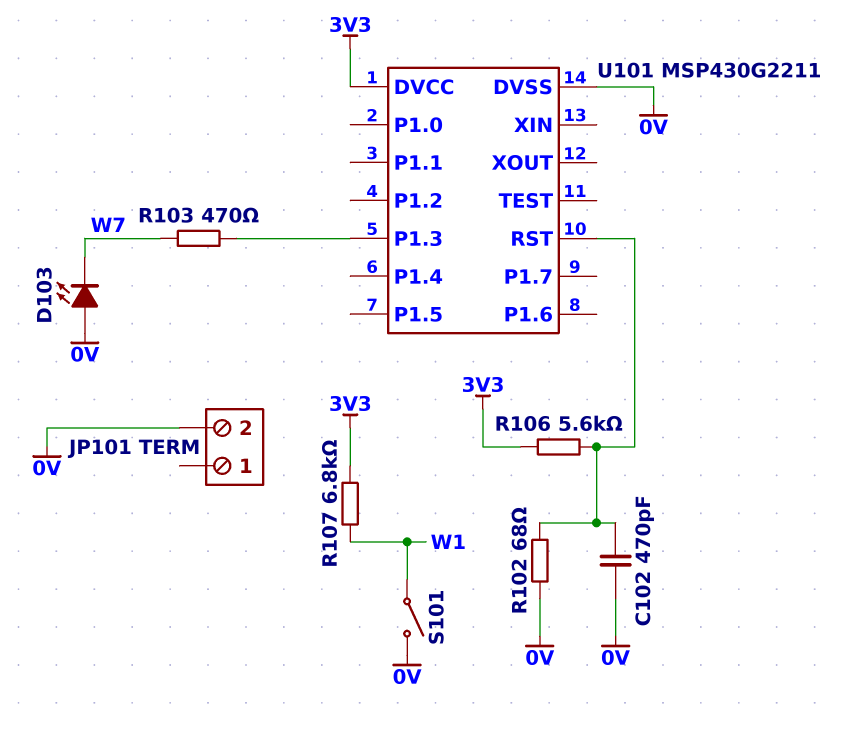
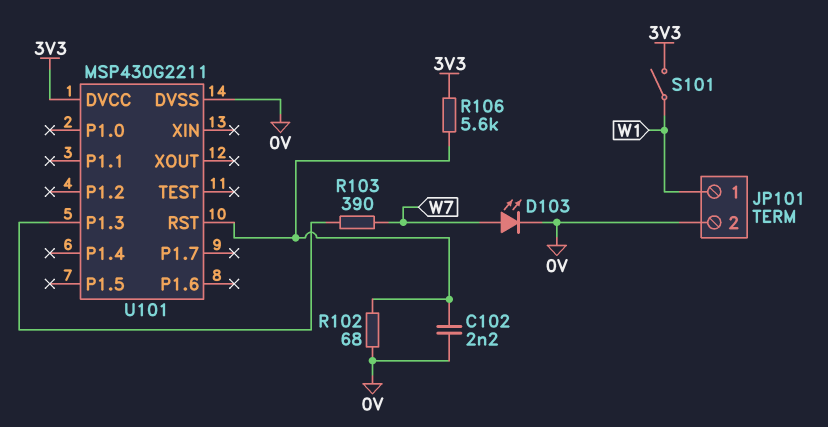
C102: 470pF (0V, U101/RST) -> 2.2nF (0V, U101/RST)
D103: LED (A 0V, K W7) -> LED (A W7, K 0V)
JP101 pin 1: none -> W1
R103: 470 (U101/P1.3, W7) -> 390 (U101/P1.3, W7)
R107: 6.8k (3V3, W1) -> none
S101: switch (0V, W1) -> switch (3V3, W1)

